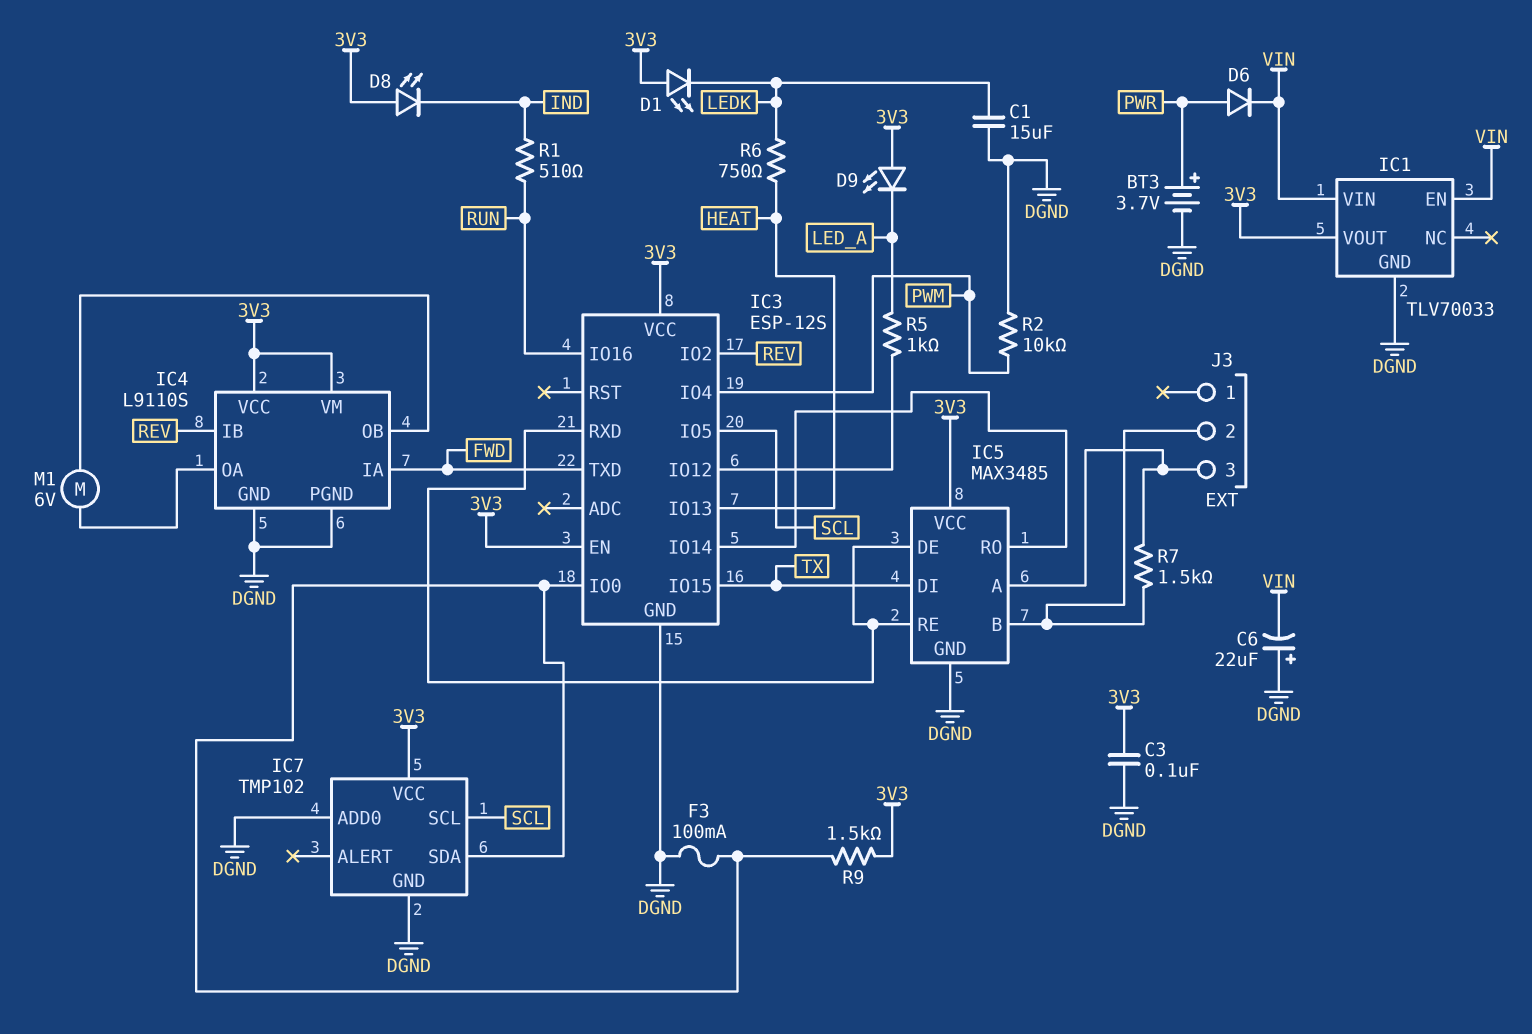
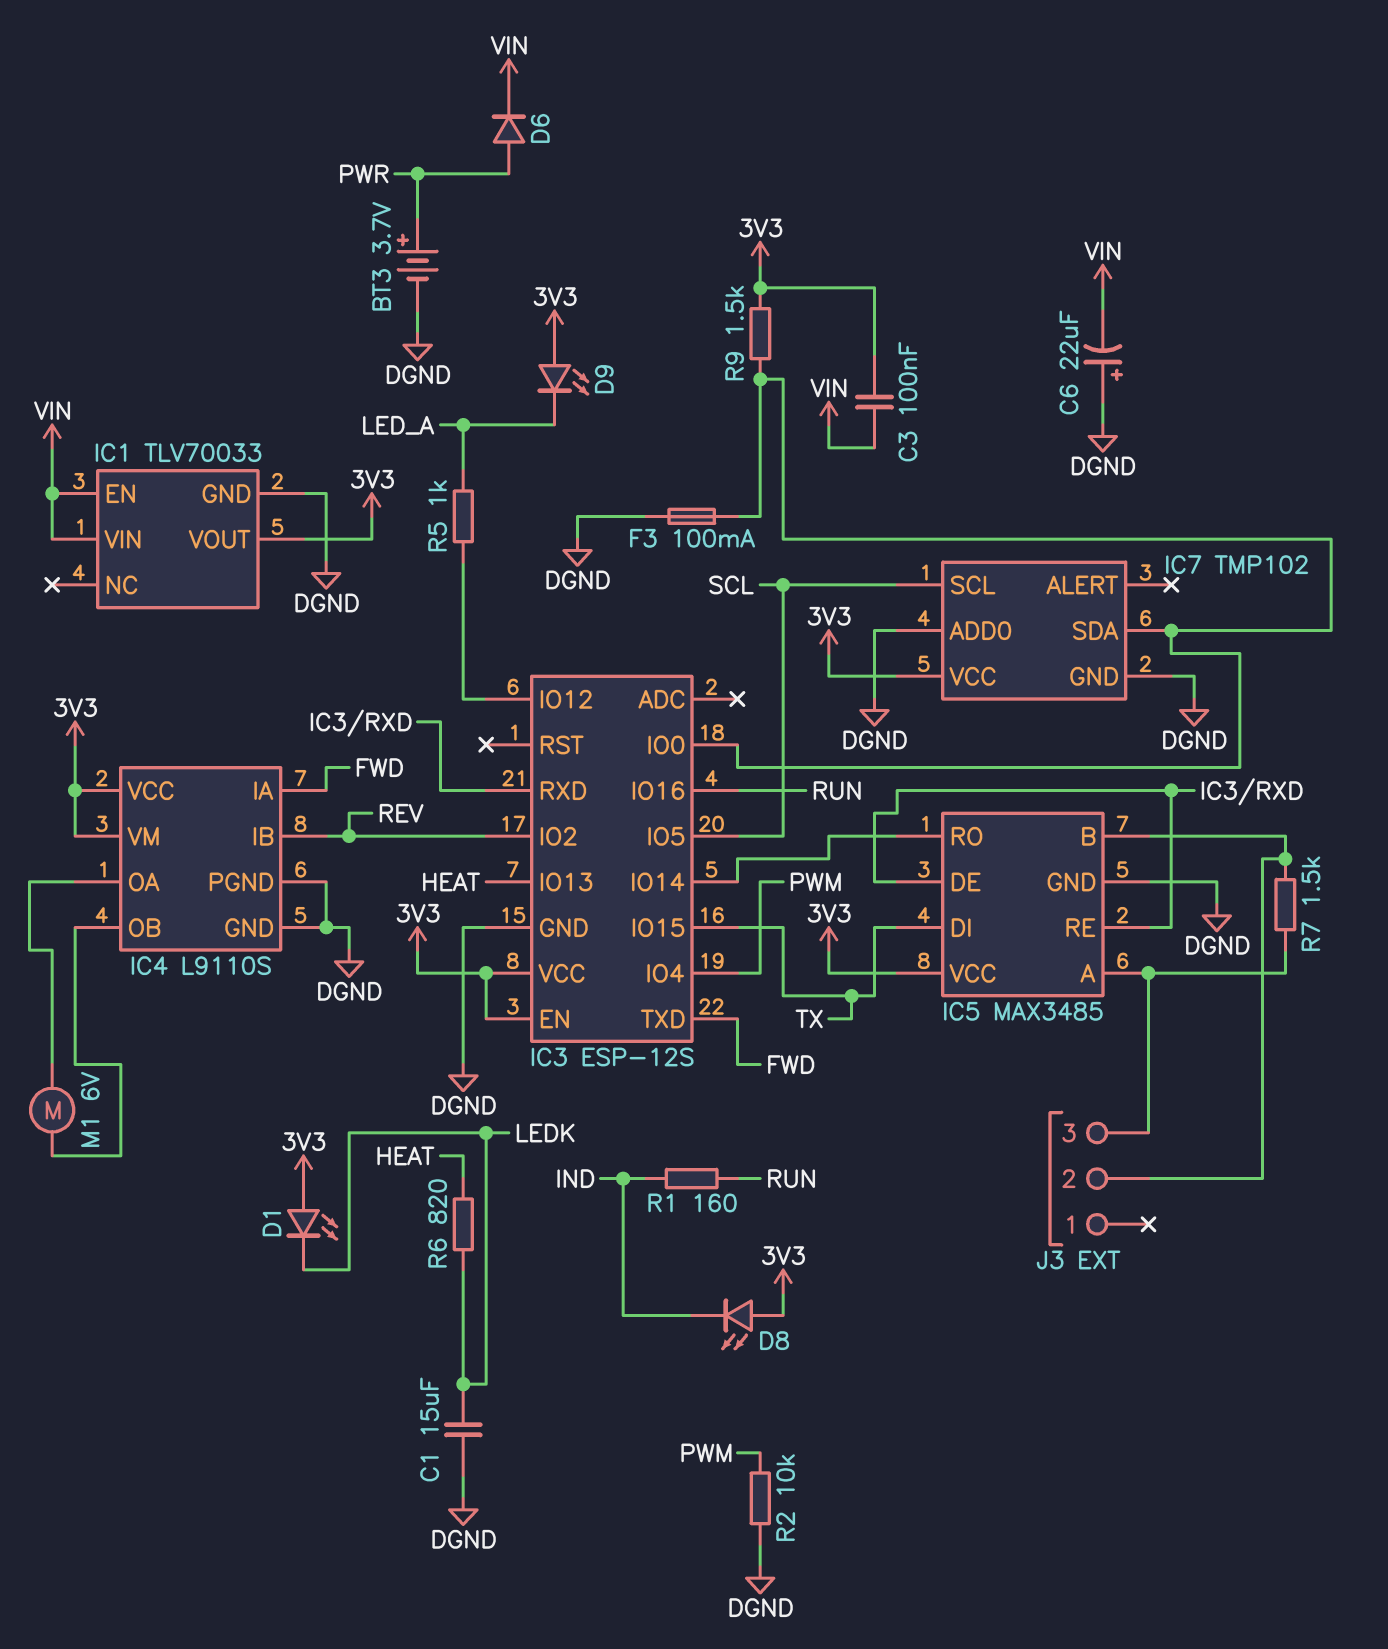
C3: 100nF (3V3, DGND) -> 100nF (3V3, VIN)
R1: 510 (IND, RUN) -> 160 (IND, RUN)
R6: 750 (HEAT, LEDK) -> 820 (HEAT, LEDK)

